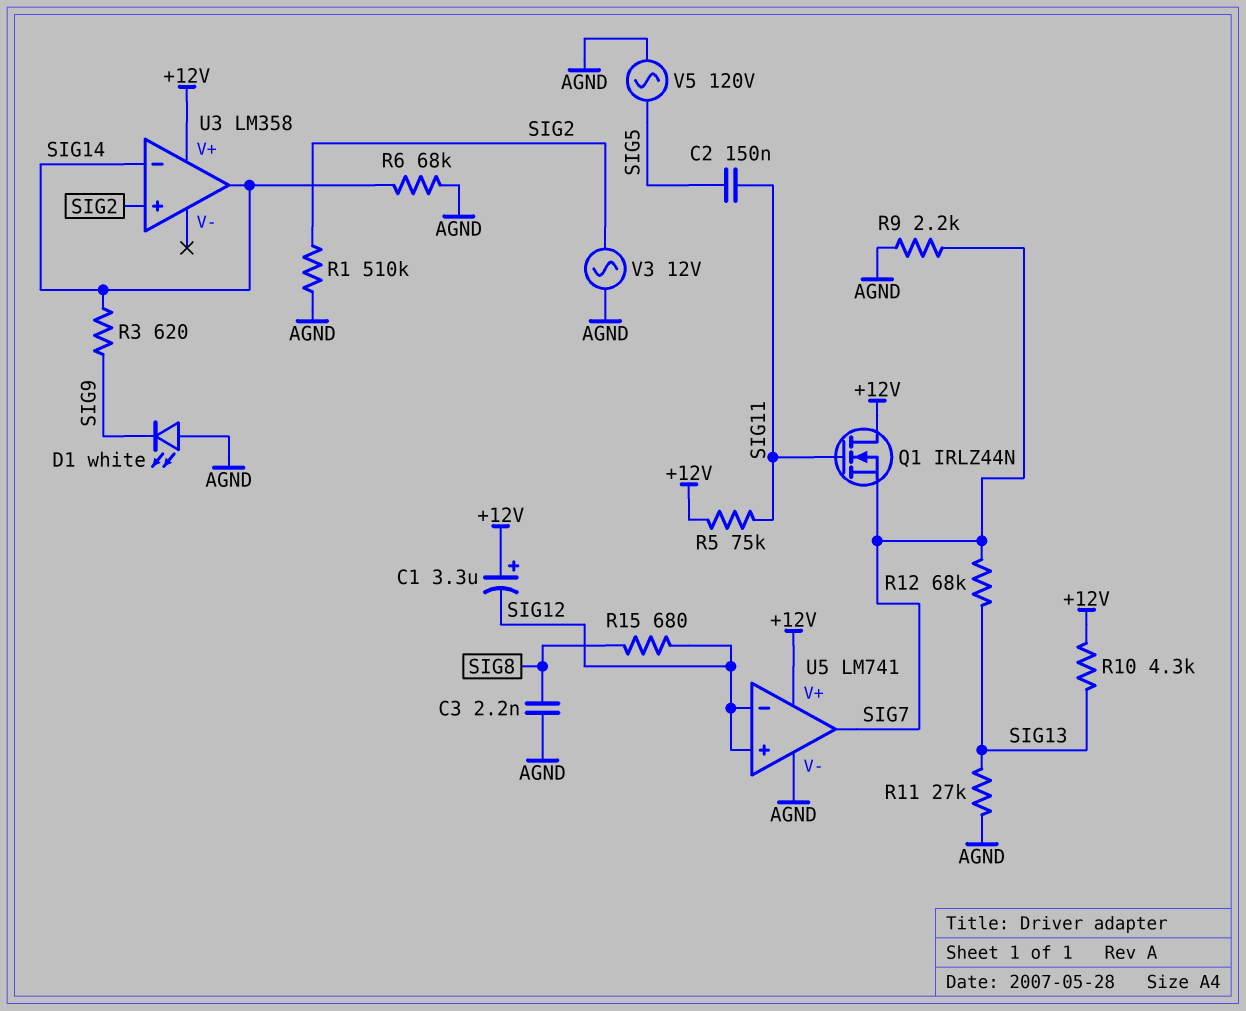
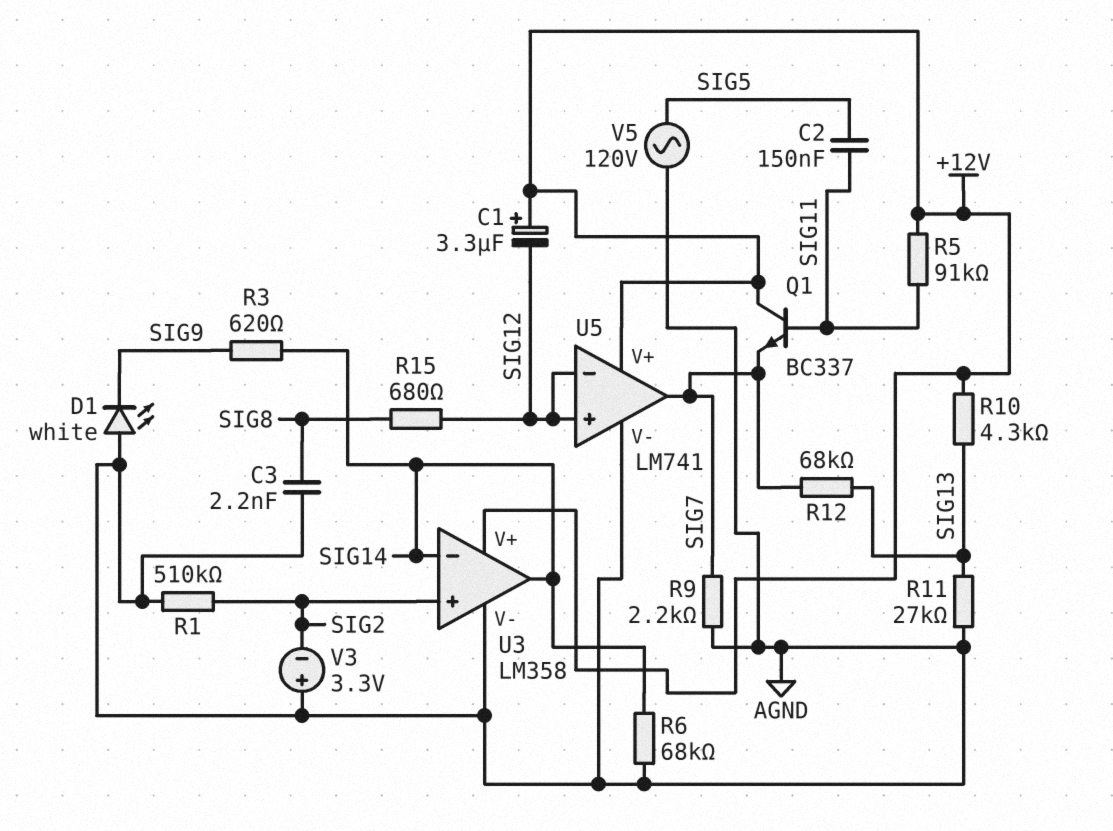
Q1: NMOS IRLZ44N (G SIG11, D +12V, S SIG7) -> NPN BC337 (B SIG11, C +12V, E SIG7)
R5: 75k (+12V, SIG11) -> 91k (+12V, SIG11)
U3 pin V-: none -> AGND
V3: AC 12V (AGND, SIG2) -> 3.3V (plus AGND, minus SIG2)

